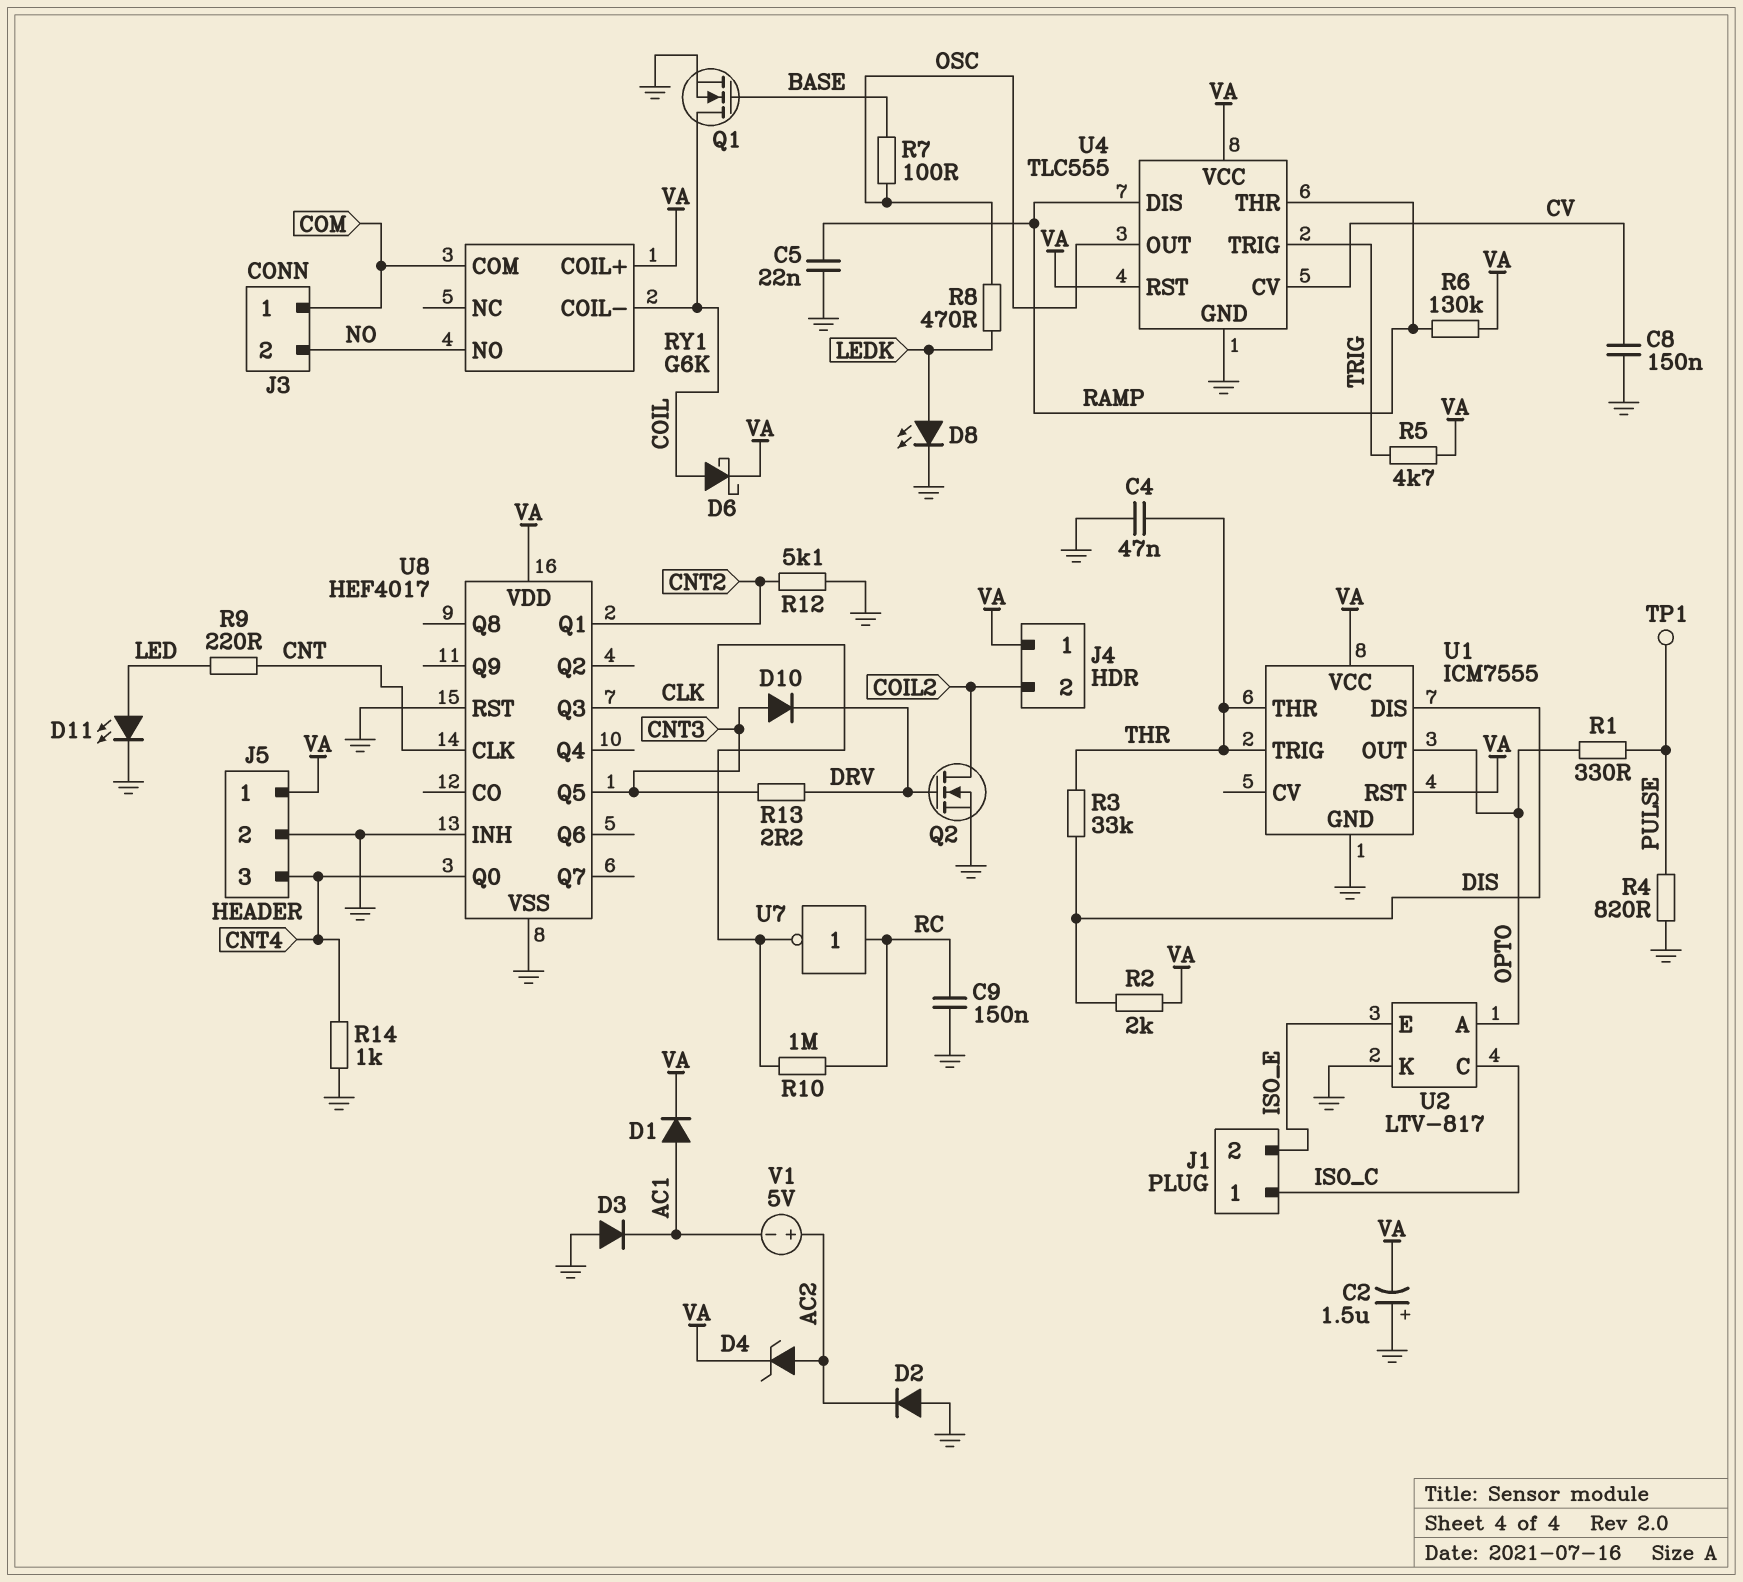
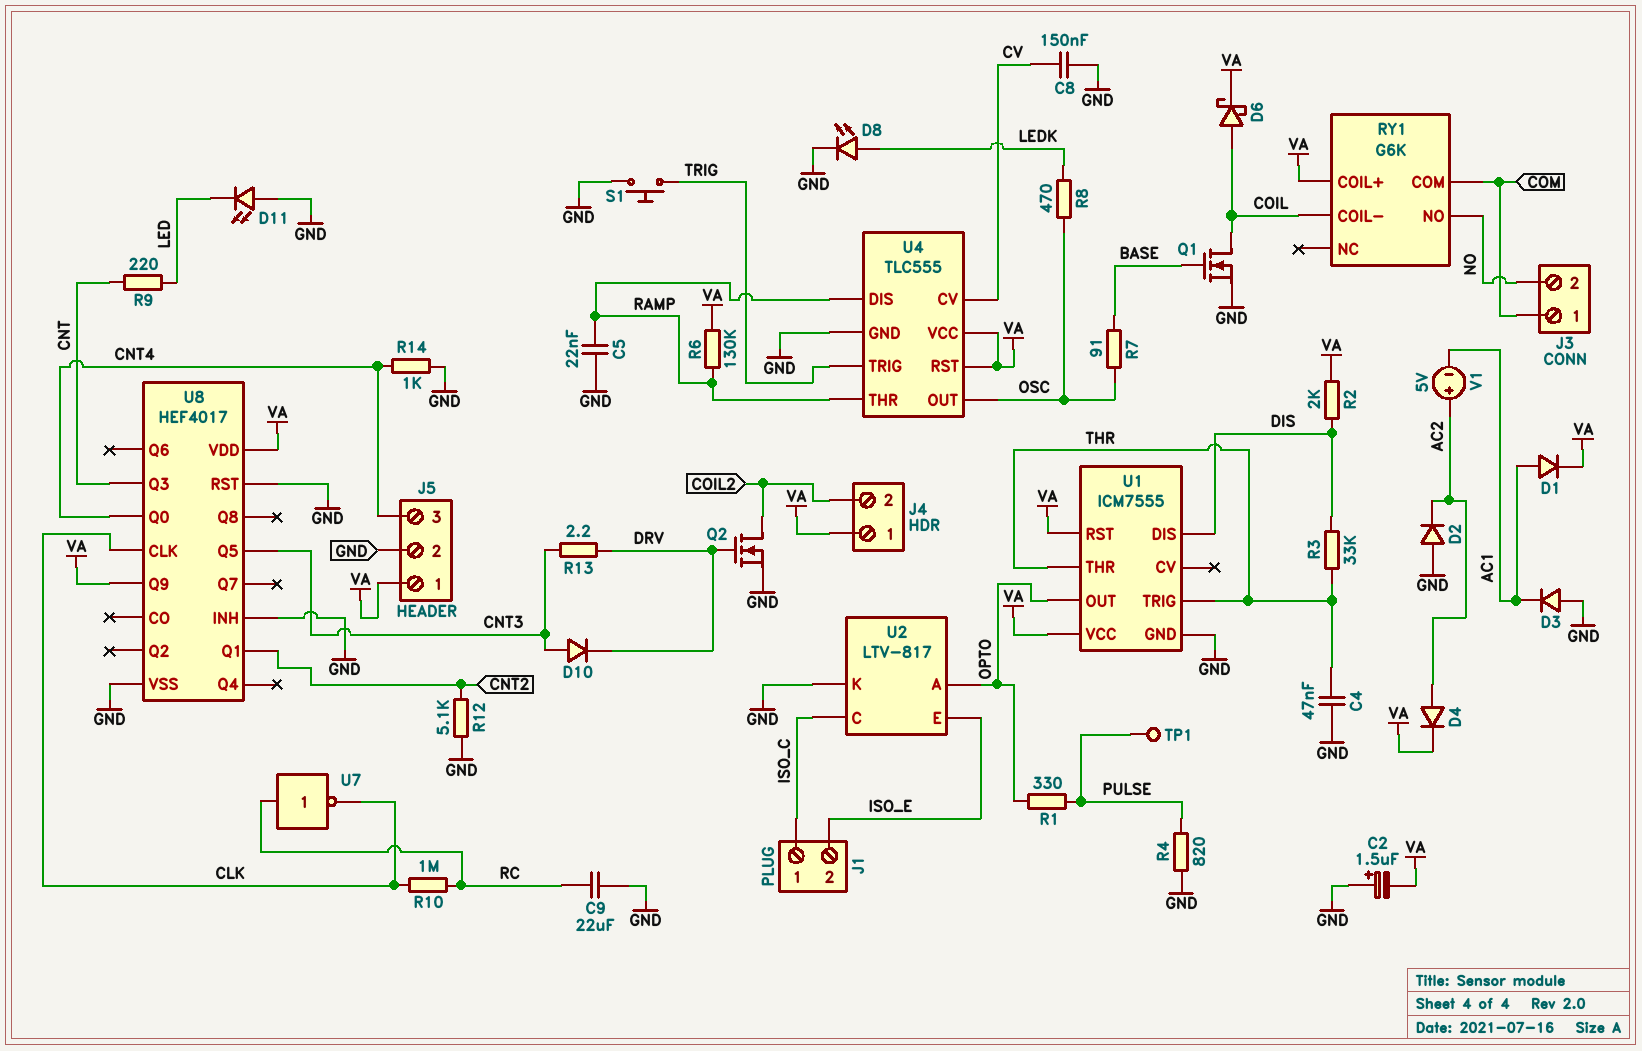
C9: 150nF (GND, RC) -> 22uF (GND, RC)
D4: zener (A AC2, K VA) -> diode (A AC2, K VA)
D11: LED (A LED, K GND) -> LED (A GND, K LED)
R5: 4.7k (TRIG, VA) -> none
R7: 100 (BASE, OSC) -> 91 (BASE, OSC)
S1: none -> button (GND, TRIG)
U8 pin CLK: CNT -> CLK
U8 pin Q3: CLK -> CNT
U8 pin Q9: none -> VA

